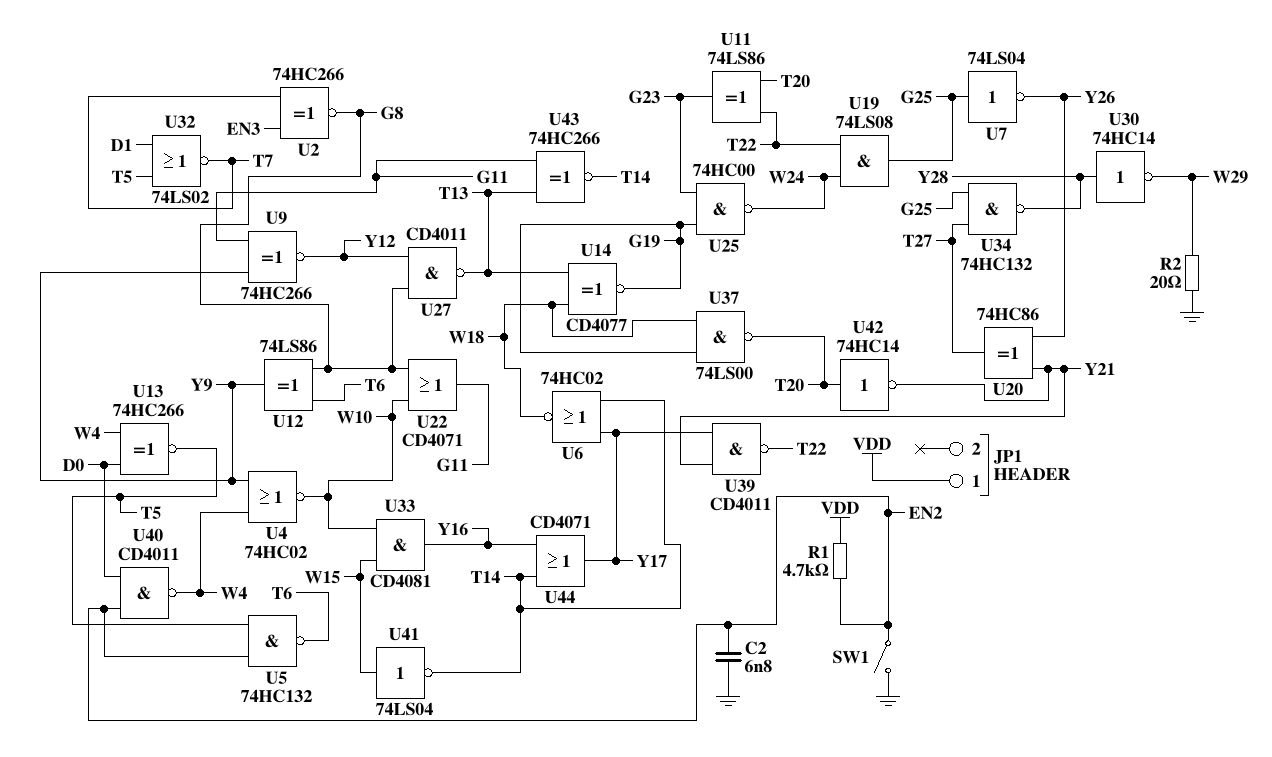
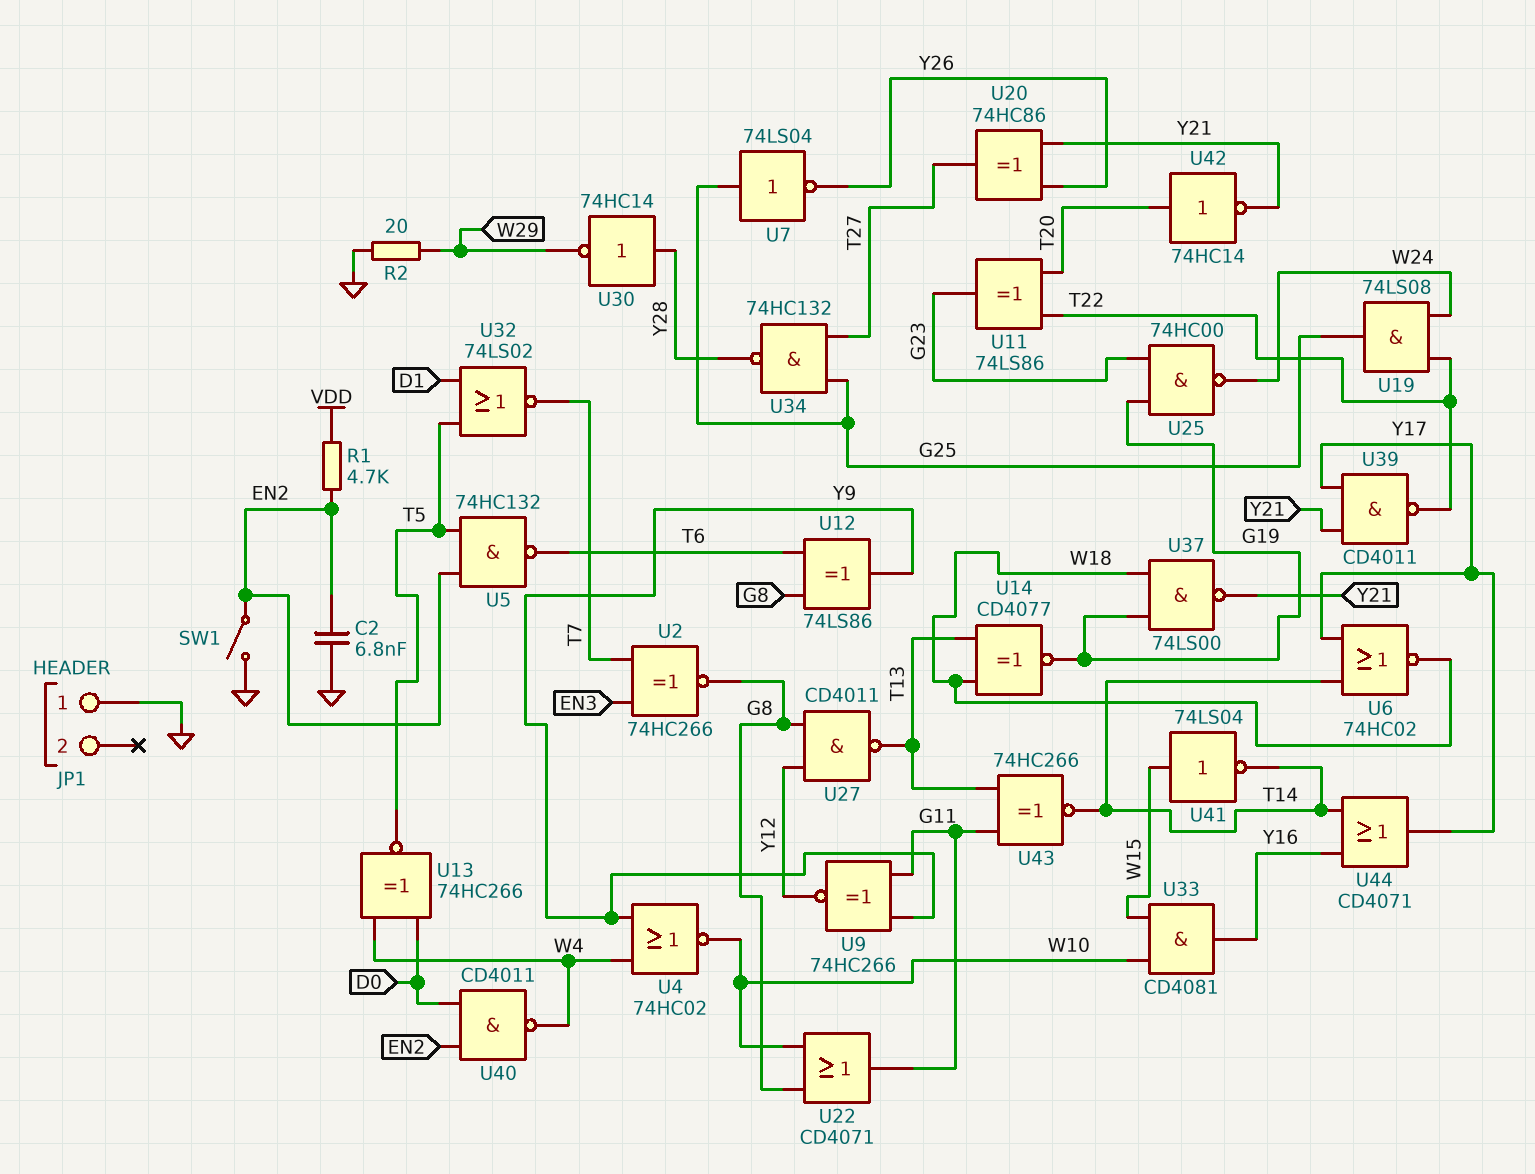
JP1 pin 1: VDD -> GND
U37: NAND 74LS00 (in G19, in W18, out T20) -> NAND 74LS00 (in G19, in W18, out Y21)

